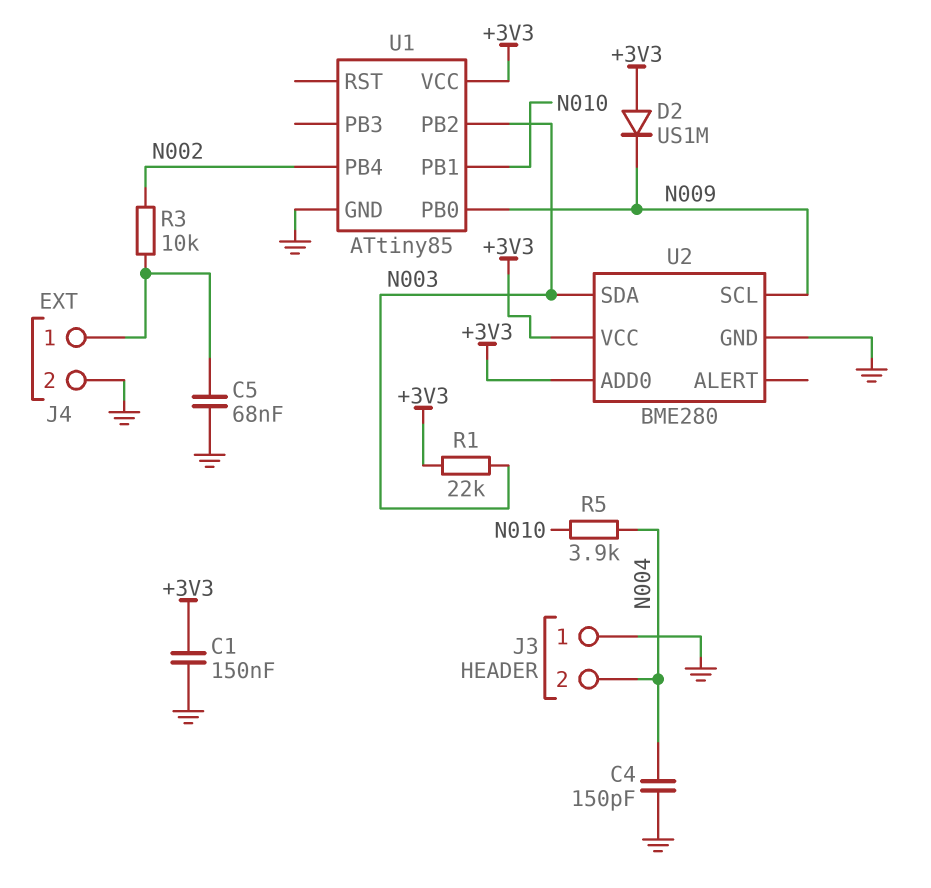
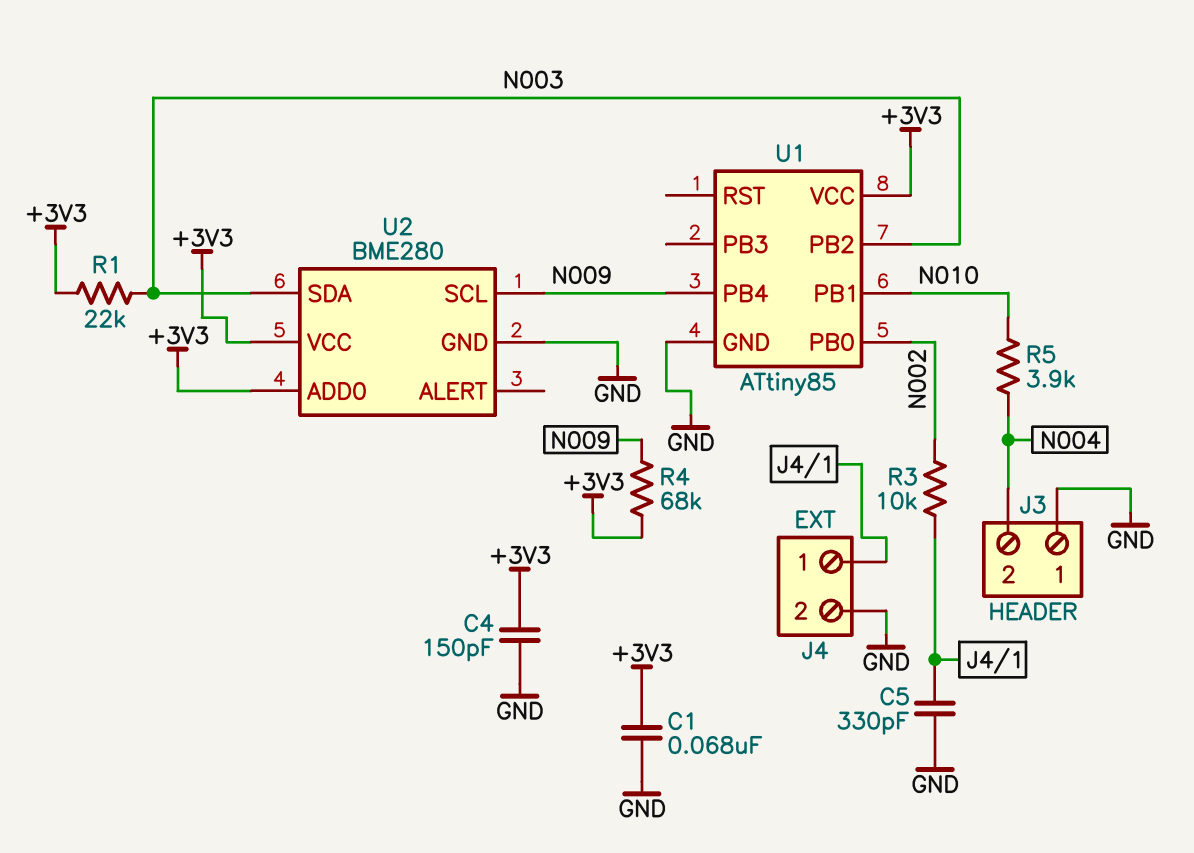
C1: 150nF (+3V3, GND) -> 68nF (+3V3, GND)
C4: 150pF (GND, N004) -> 150pF (+3V3, GND)
C5: 68nF (GND, J4/1) -> 330pF (GND, J4/1)
D2: diode US1M (A +3V3, K N009) -> none
R4: none -> 68k (+3V3, N009)
U1 pin PB0: N009 -> N002
U1 pin PB4: N002 -> N009

